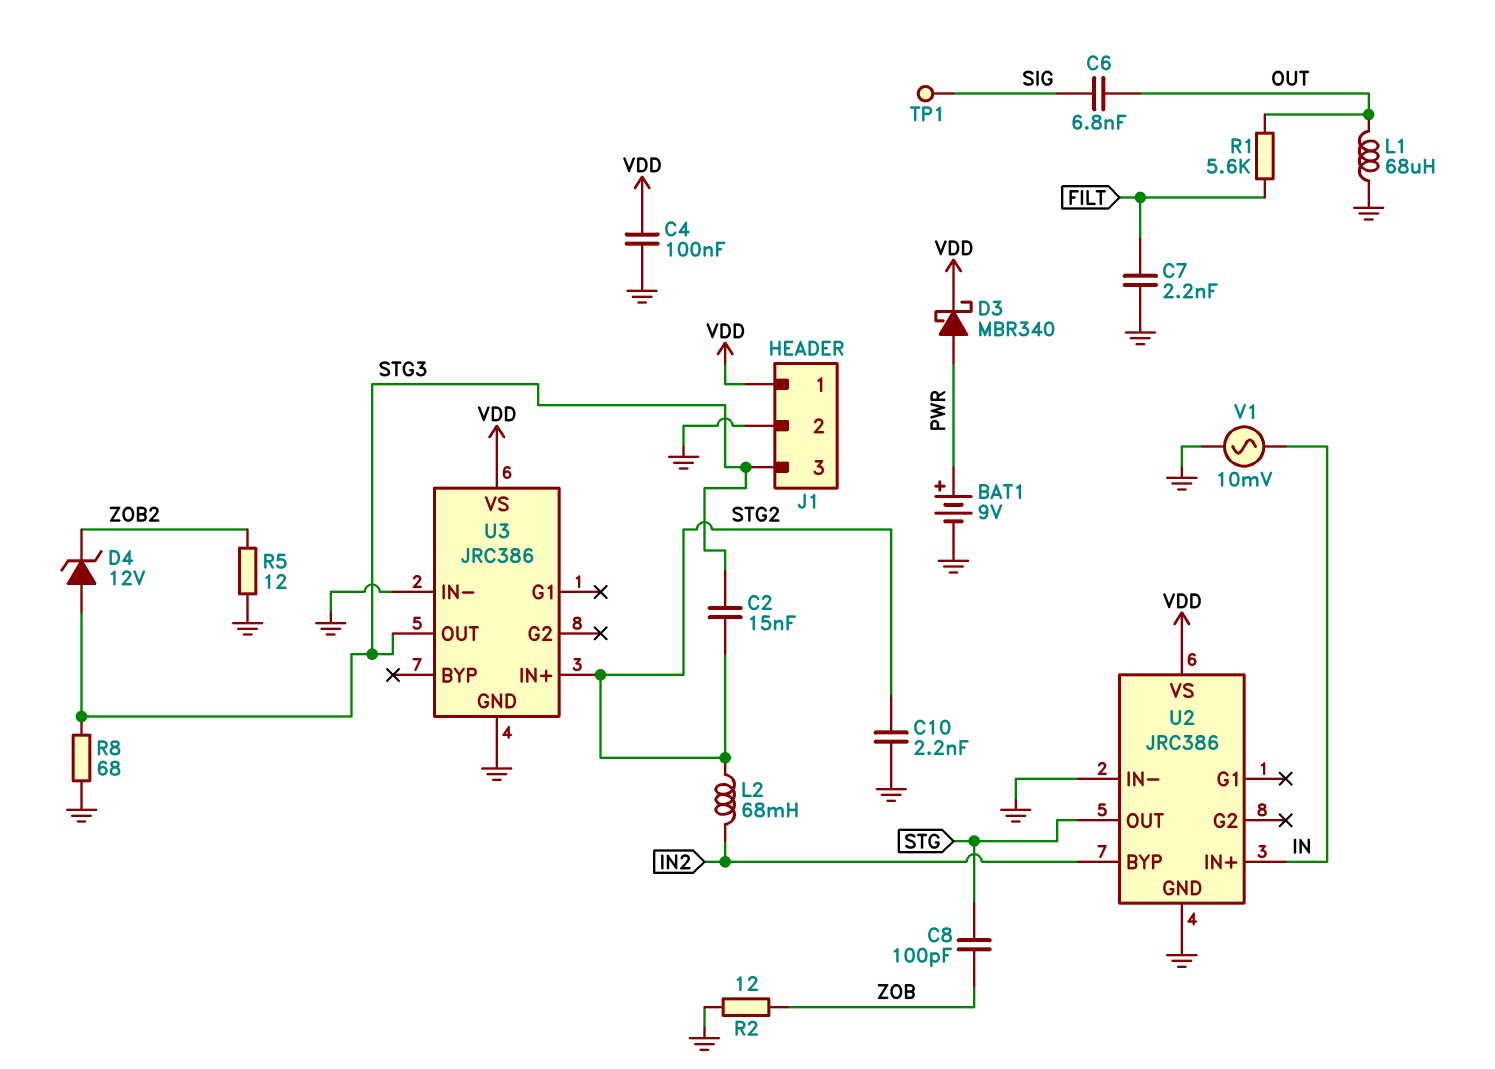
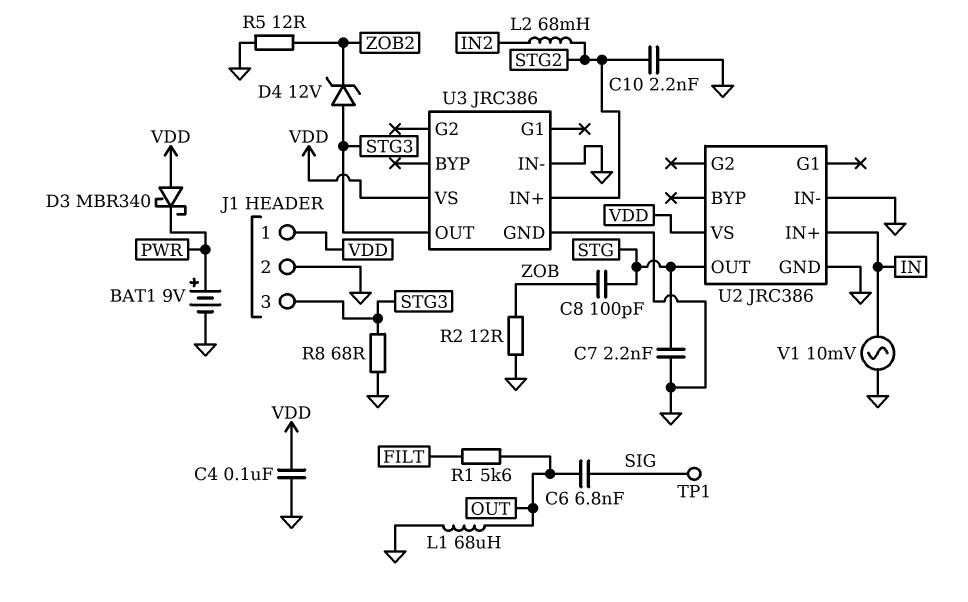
C2: 15nF (STG2, STG3) -> none
C7: 2.2nF (FILT, GND) -> 2.2nF (GND, STG)
D3: schottky MBR340 (A PWR, K VDD) -> schottky MBR340 (A VDD, K PWR)
U2 pin BYP: IN2 -> none

